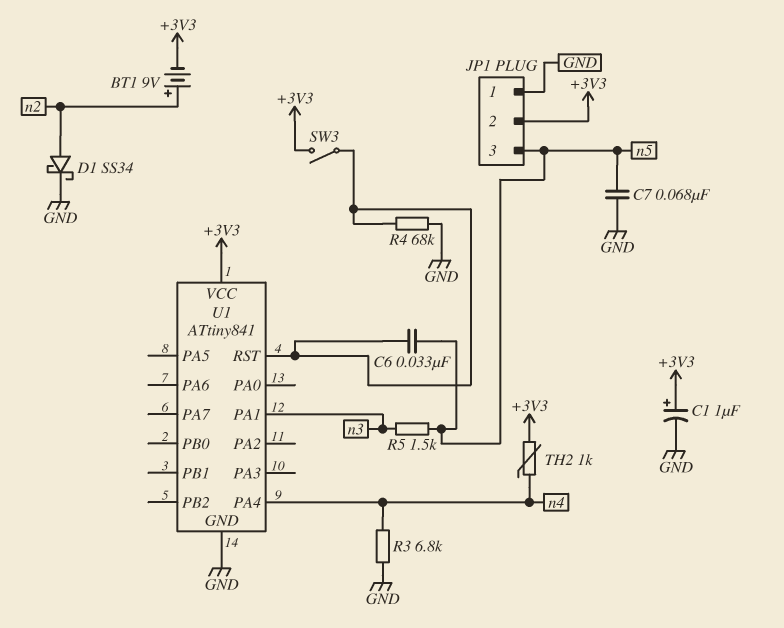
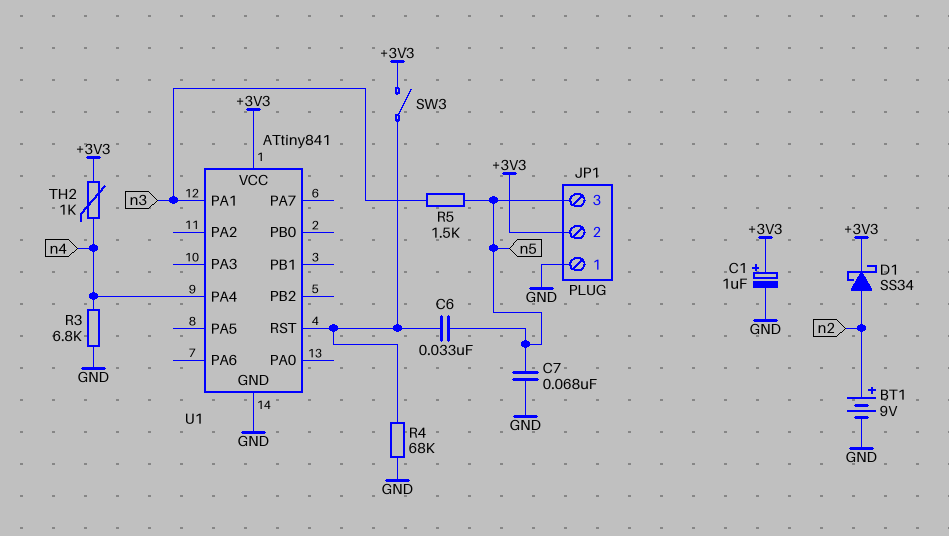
BT1: 9V (plus n2, minus +3V3) -> 9V (plus n2, minus GND)
D1: schottky SS34 (A n2, K GND) -> schottky SS34 (A n2, K +3V3)

